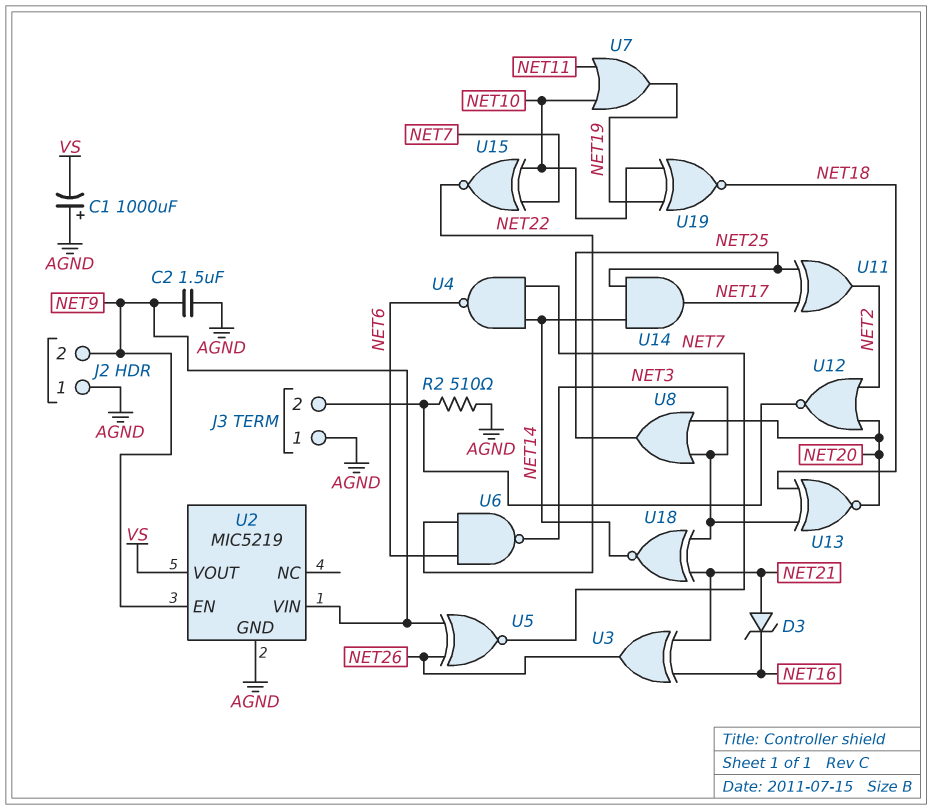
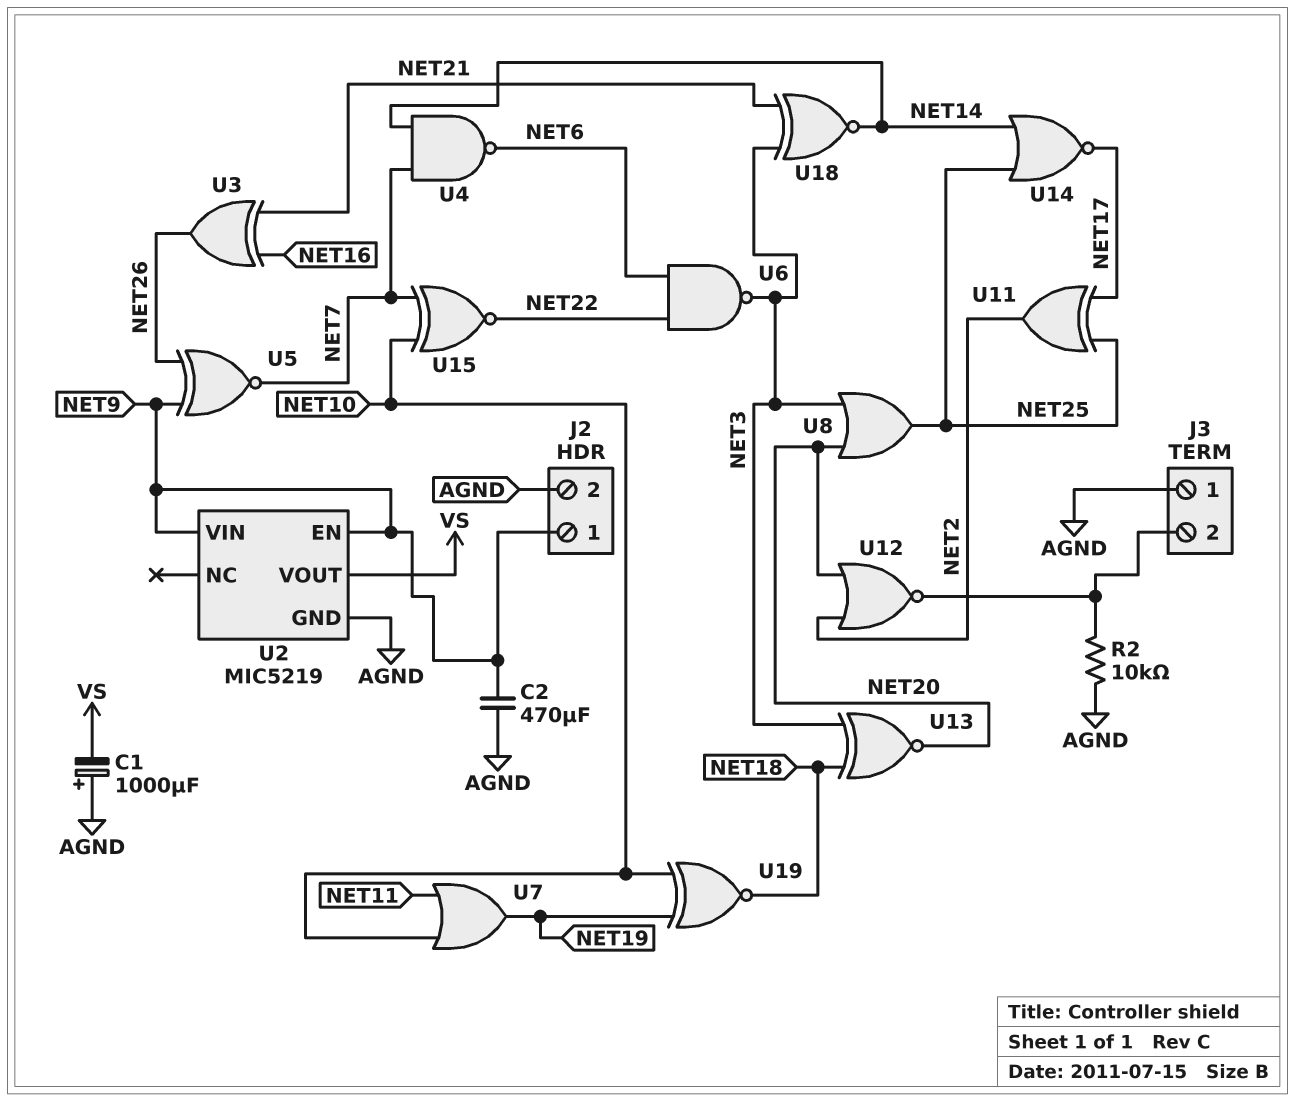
C2: 1.5uF (AGND, NET9) -> 470uF (AGND, NET9)
D3: zener (A NET21, K NET16) -> none
J2 pin 1: AGND -> NET9
J2 pin 2: NET9 -> AGND
R2: 510 (AGND, J3/2) -> 10k (AGND, J3/2)
U14: AND (in NET14, in NET25, out NET17) -> NOR (in NET14, in NET25, out NET17)

